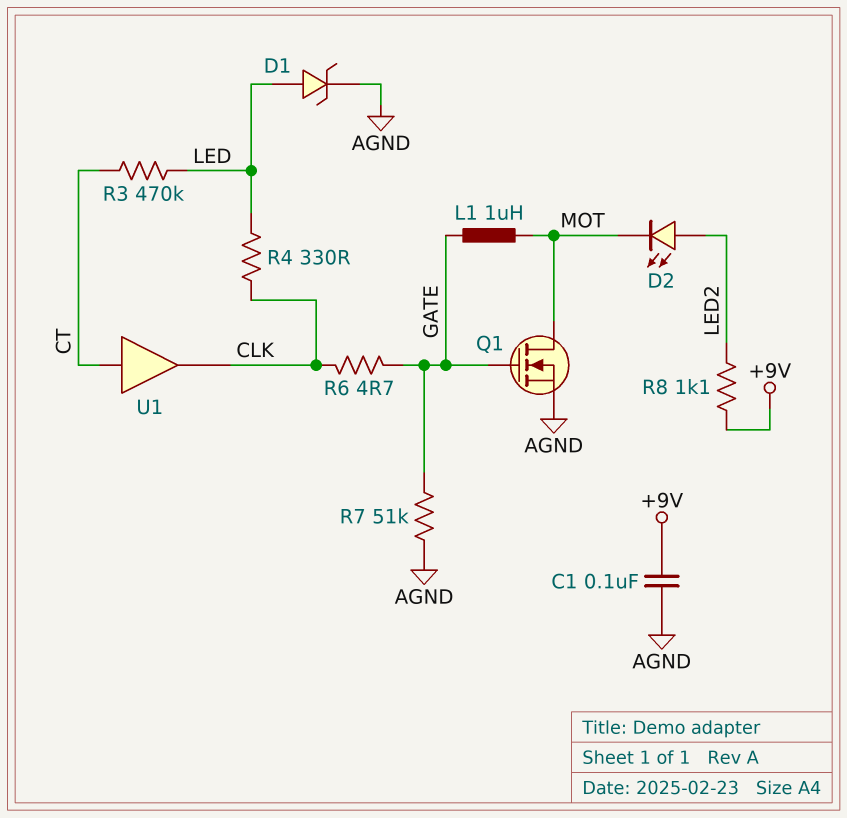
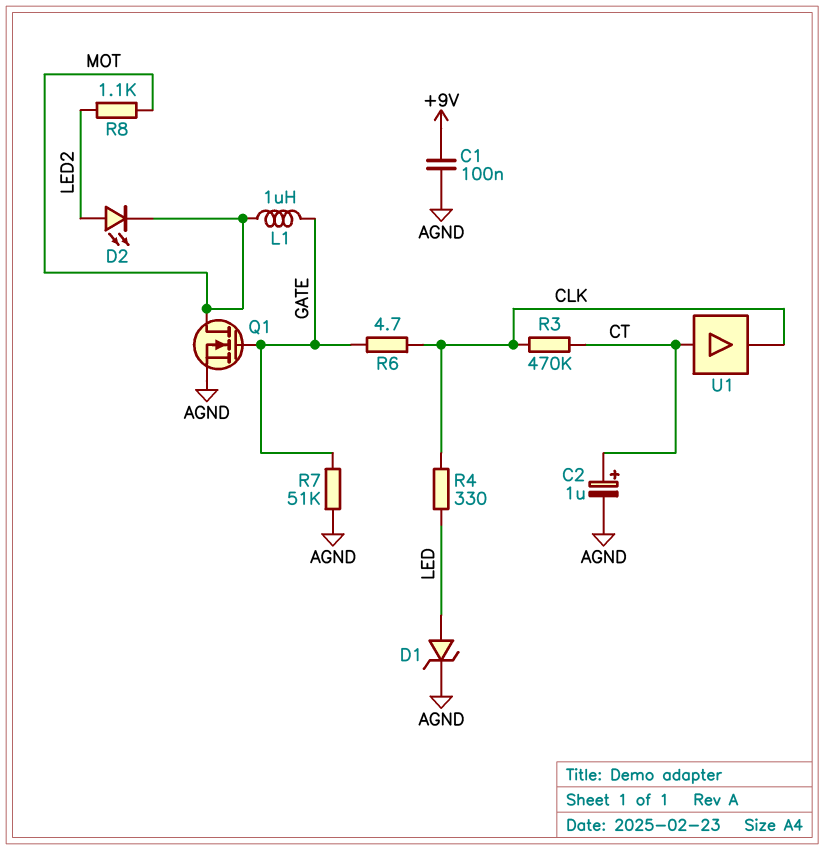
C2: none -> 1uF (plus CT, minus AGND)
R3: 470k (CT, LED) -> 470k (CLK, CT)
R8: 1.1k (+9V, LED2) -> 1.1k (LED2, MOT)

